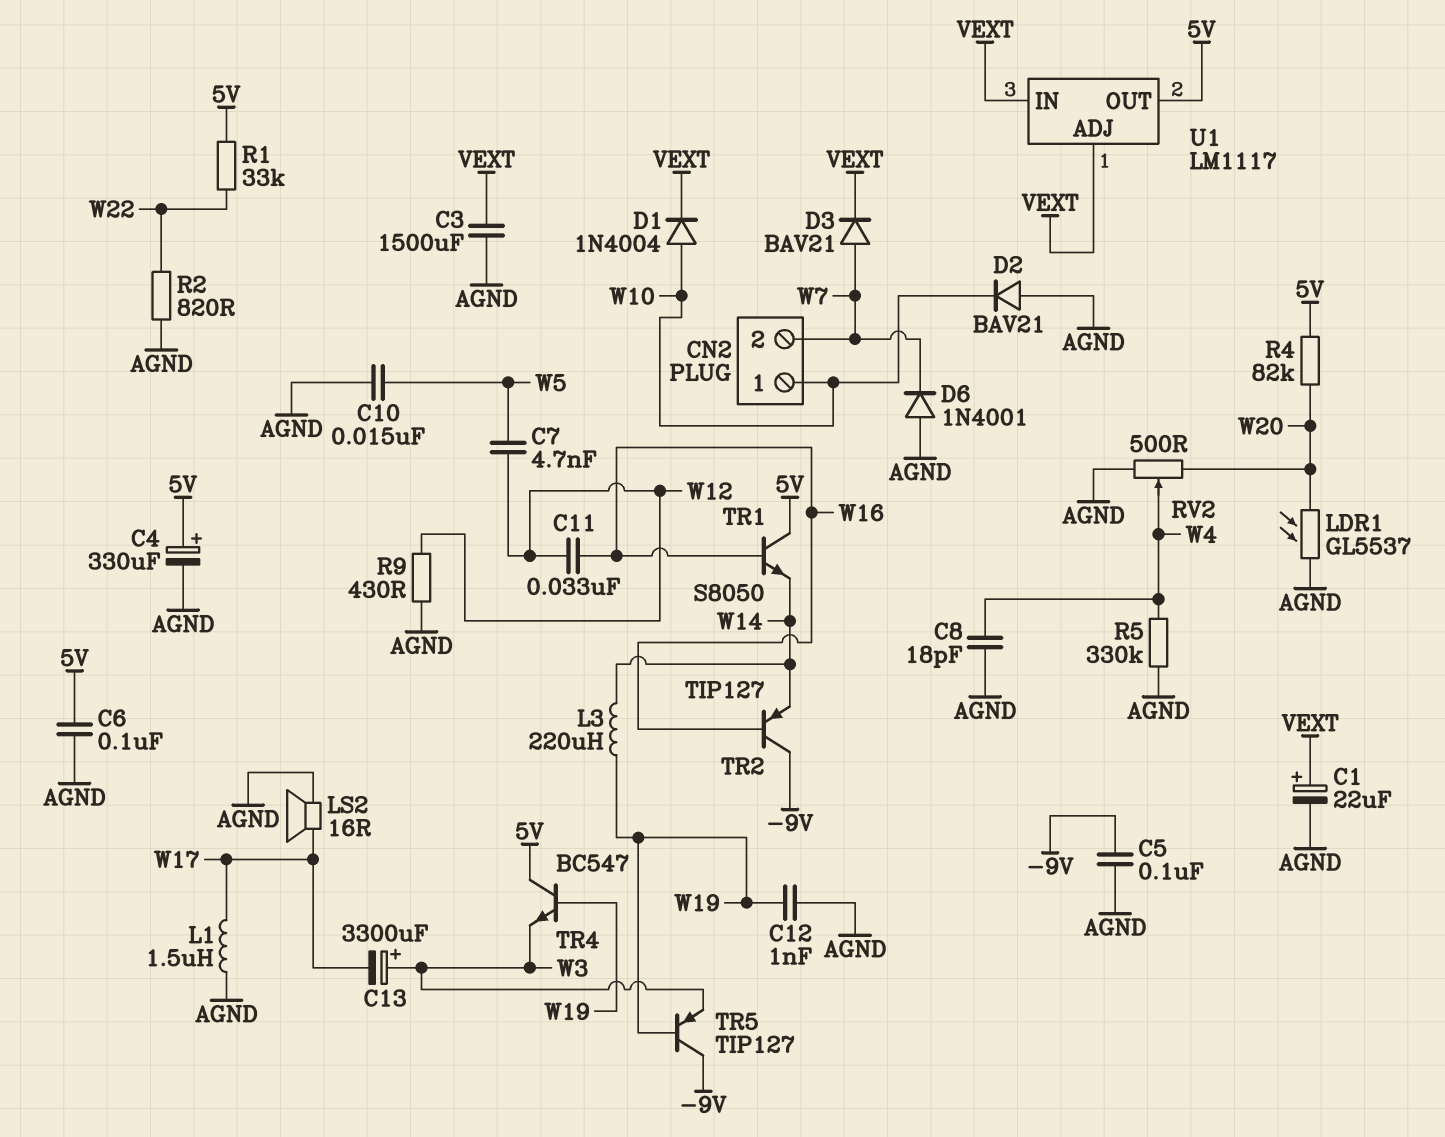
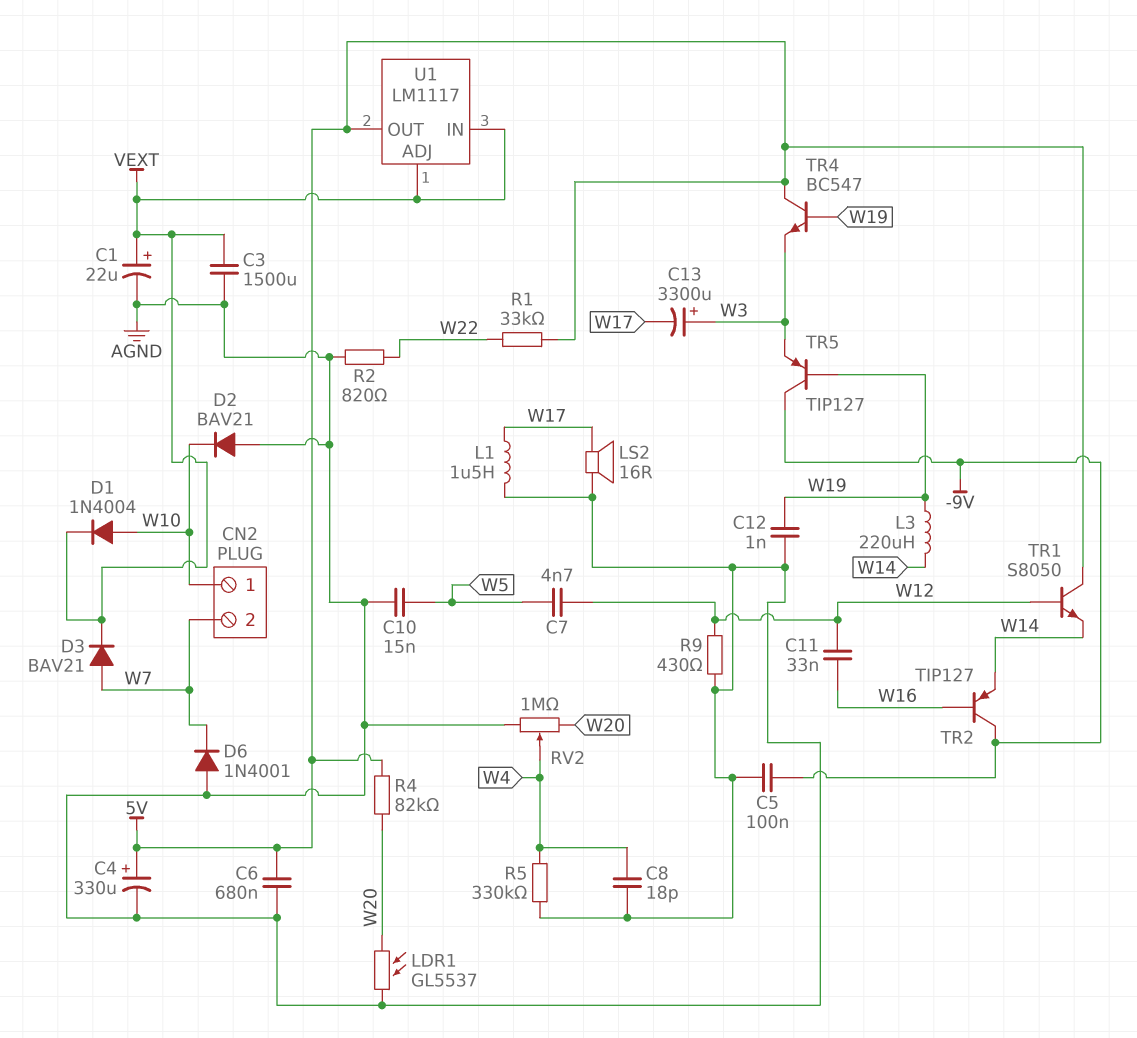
C6: 100nF (5V, AGND) -> 680nF (5V, AGND)
RV2: 500 (AGND, W20, wiper W4) -> 1M (AGND, W20, wiper W4)
TR1: NPN S8050 (B W16, C 5V, E W14) -> NPN S8050 (B W12, C 5V, E W14)

